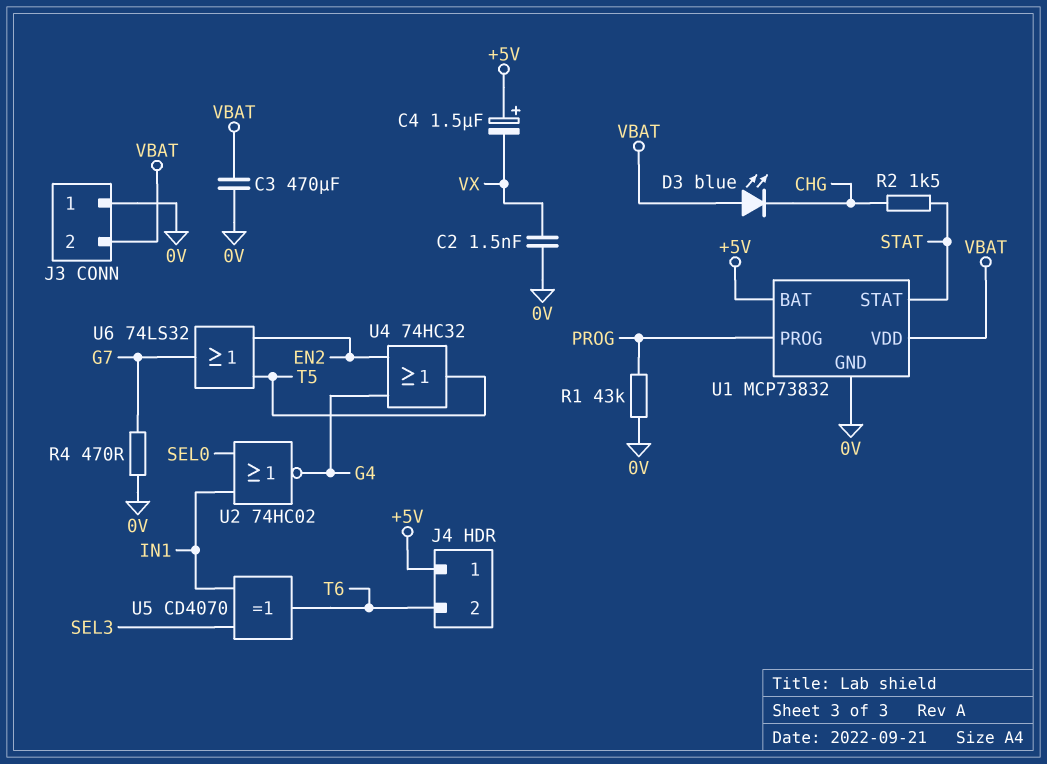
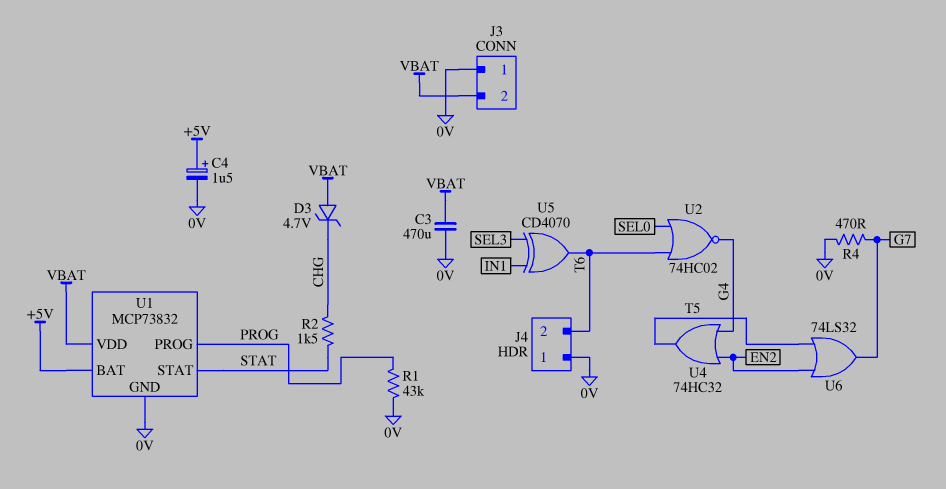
C2: 1.5nF (0V, VX) -> none
C4: 1.5uF (plus +5V, minus VX) -> 1.5uF (plus +5V, minus 0V)
D3: LED blue (A VBAT, K CHG) -> zener 4.7V (A VBAT, K CHG)
J4 pin 1: +5V -> 0V
U2: NOR 74HC02 (in IN1, in SEL0, out G4) -> NOR 74HC02 (in SEL0, in T6, out G4)

